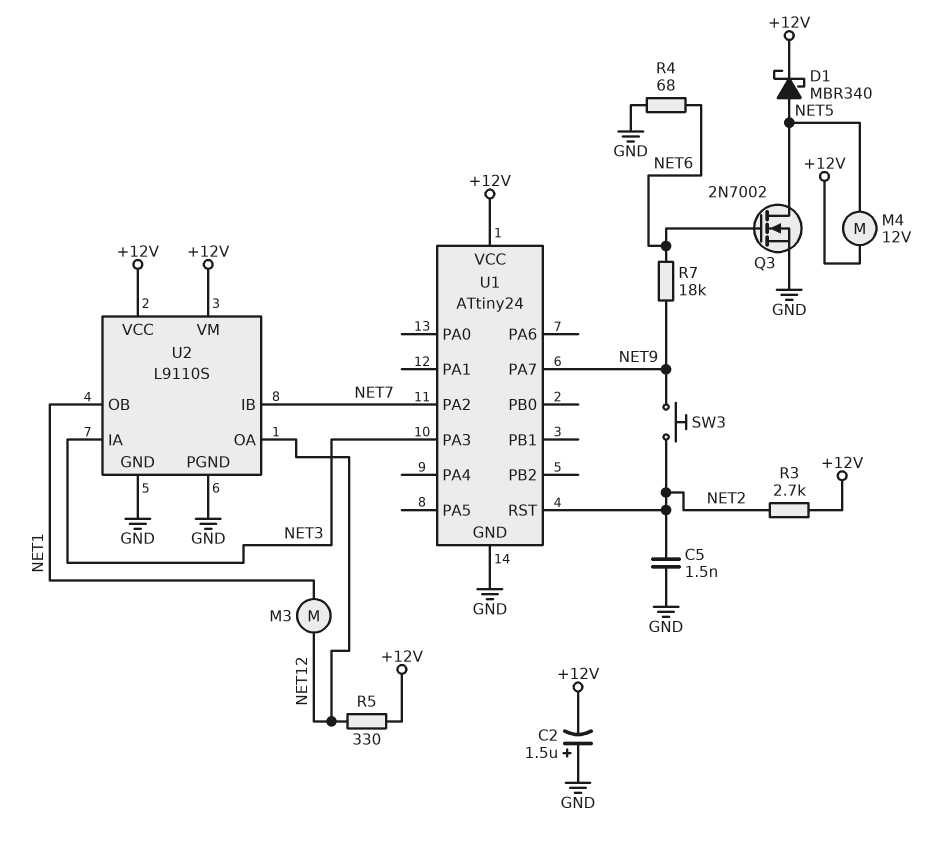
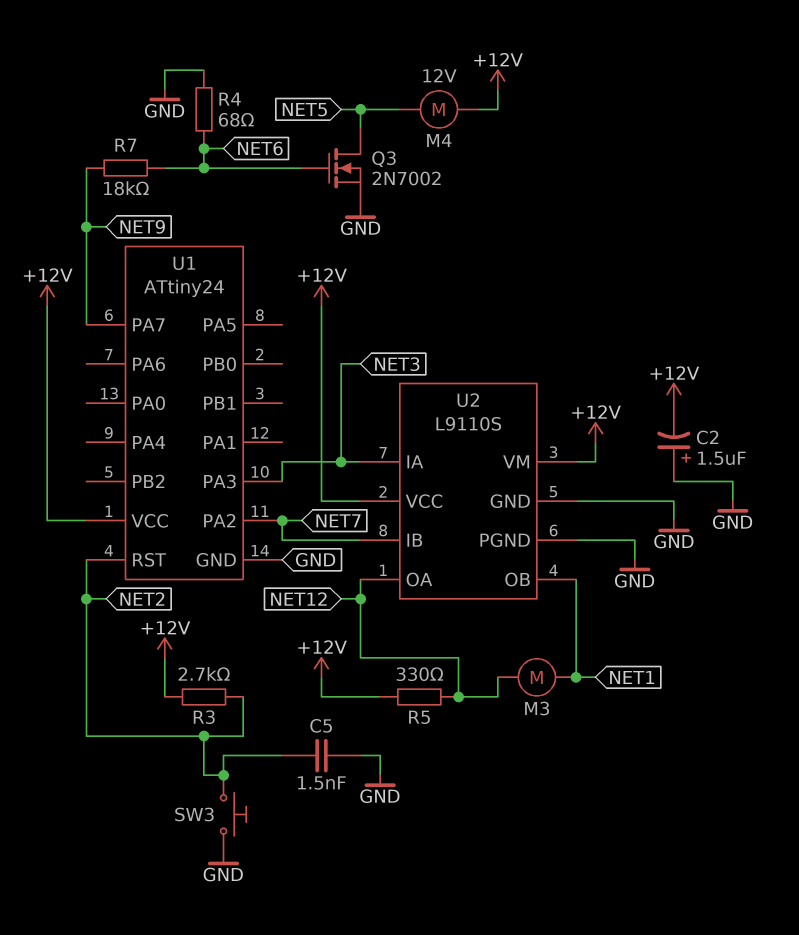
D1: schottky MBR340 (A NET5, K +12V) -> none
SW3: button (NET2, NET9) -> button (GND, NET2)

